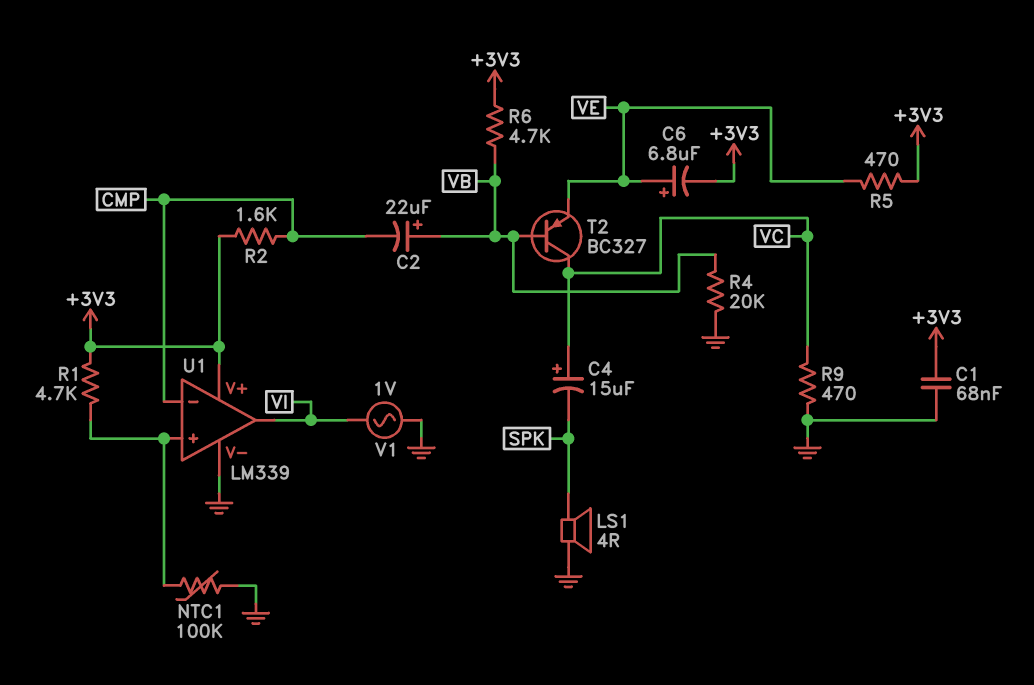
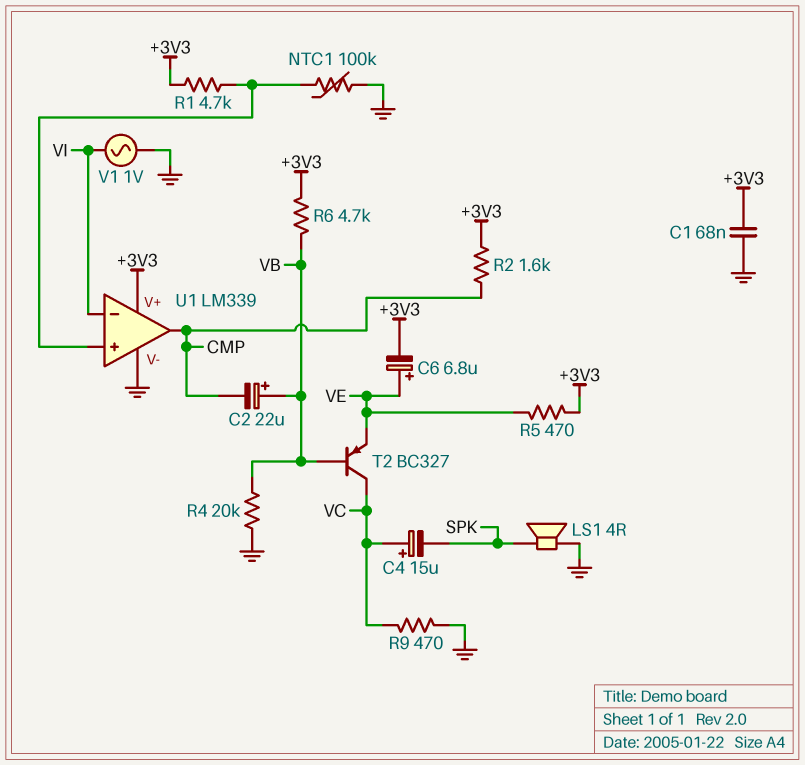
U1 pin in-: CMP -> VI
U1 pin out: VI -> CMP

